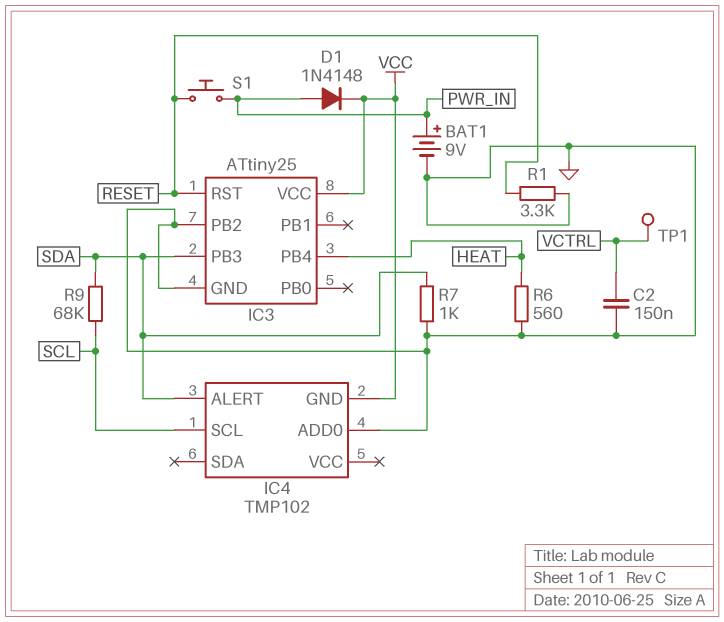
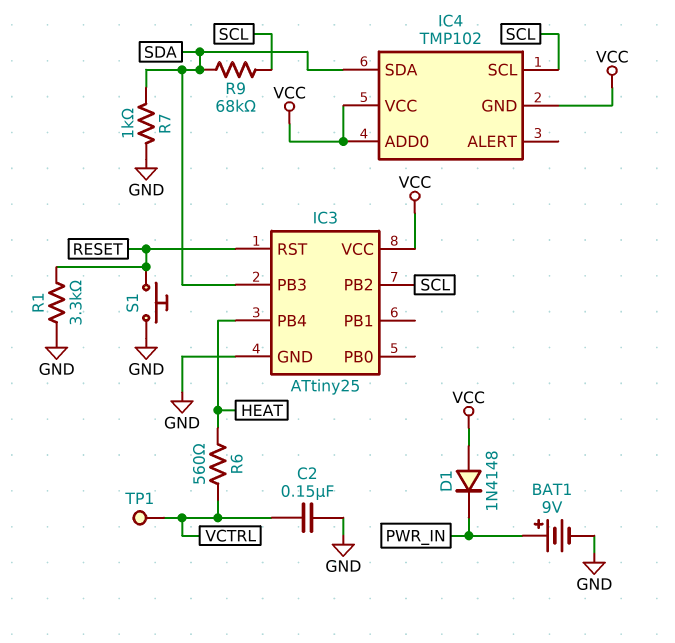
D1: diode 1N4148 (A PWR_IN, K VCC) -> diode 1N4148 (A VCC, K PWR_IN)
IC3 pin PB2: GND -> SCL
IC4 pin ADD0: GND -> VCC
IC4 pin ALERT: SDA -> none
IC4 pin SDA: none -> SDA
IC4 pin VCC: none -> VCC
R6: 560 (GND, HEAT) -> 560 (HEAT, VCTRL)
S1: button (PWR_IN, RESET) -> button (GND, RESET)

